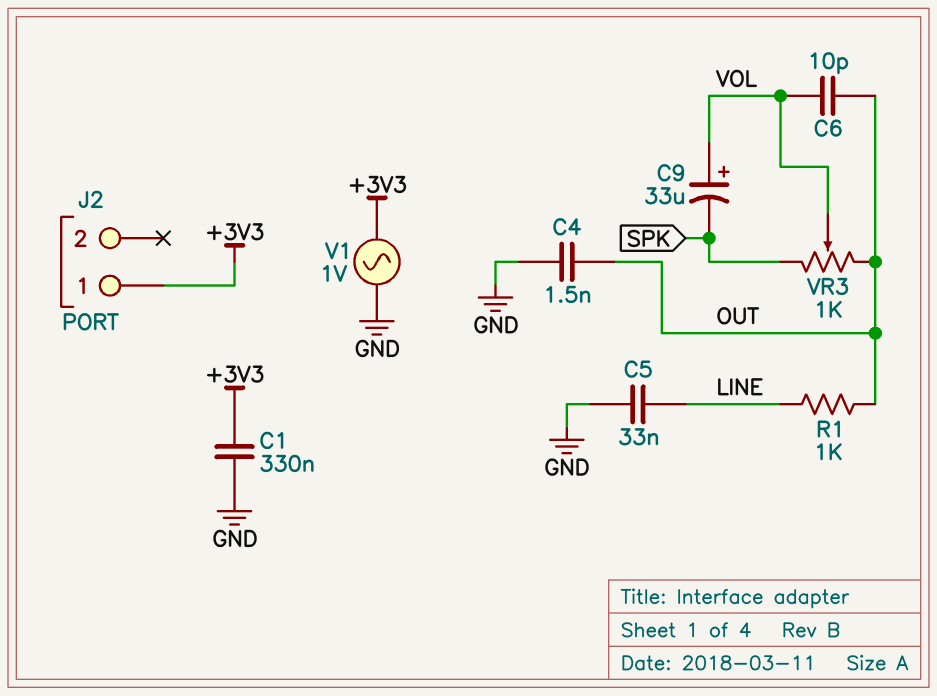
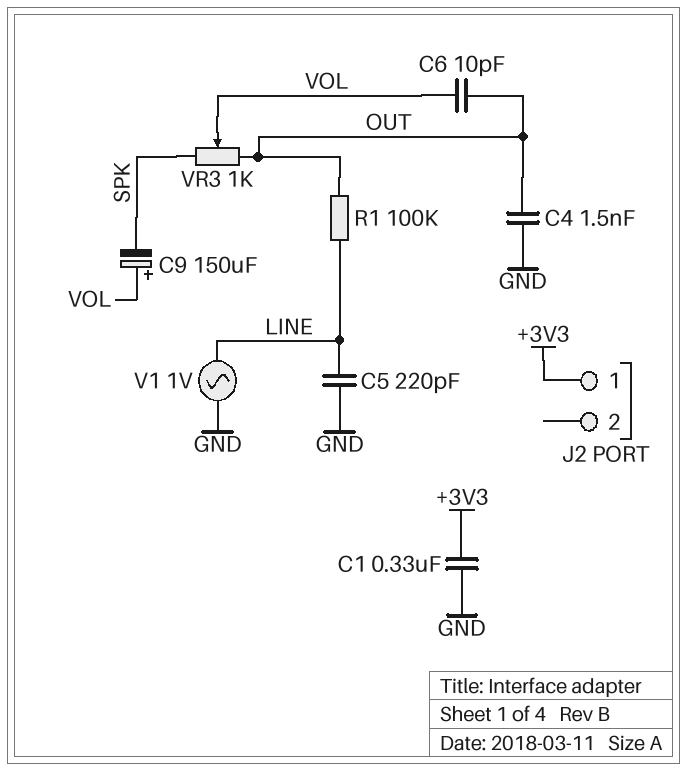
C5: 33nF (GND, LINE) -> 220pF (GND, LINE)
C9: 33uF (plus VOL, minus SPK) -> 150uF (plus VOL, minus SPK)
R1: 1k (LINE, OUT) -> 100k (LINE, OUT)
V1: AC 1V (+3V3, GND) -> AC 1V (GND, LINE)

